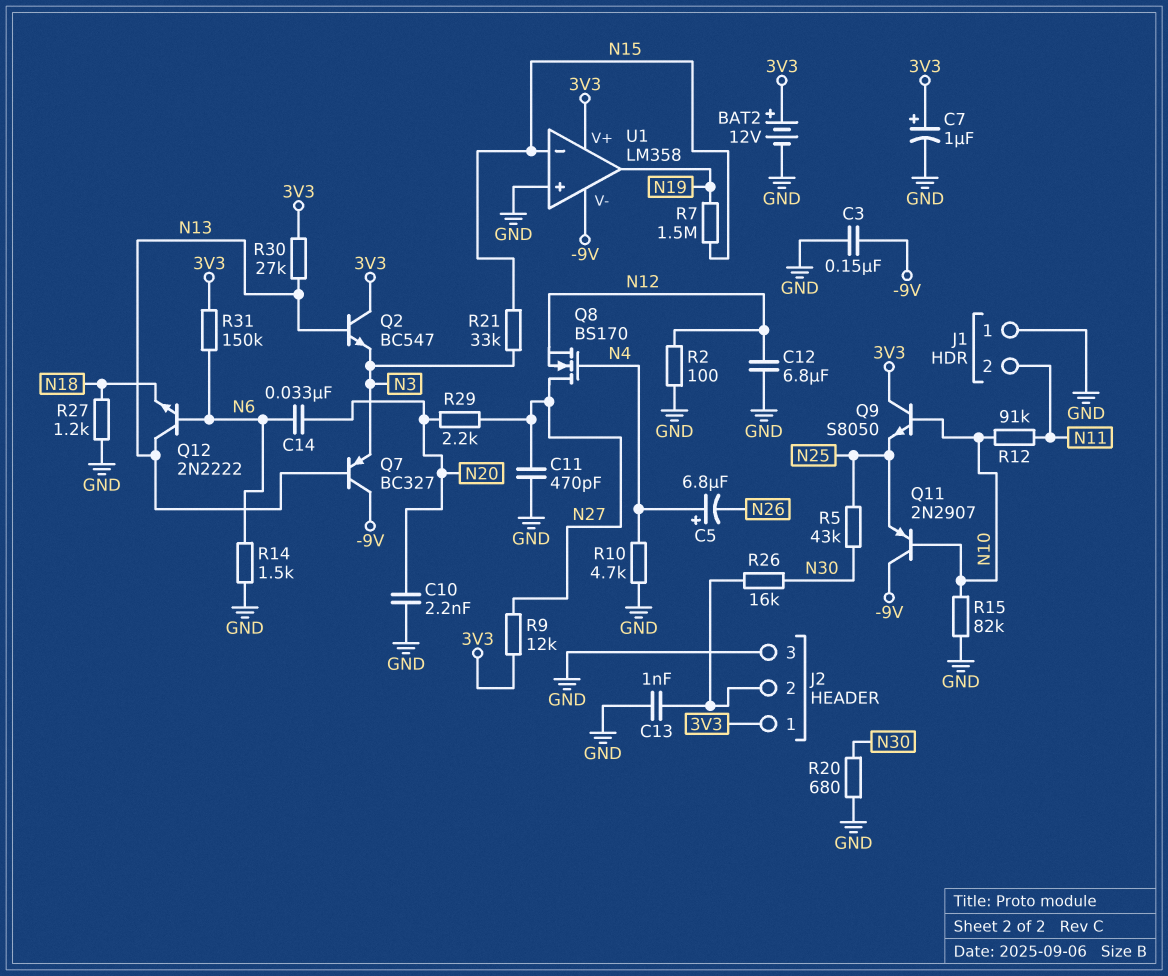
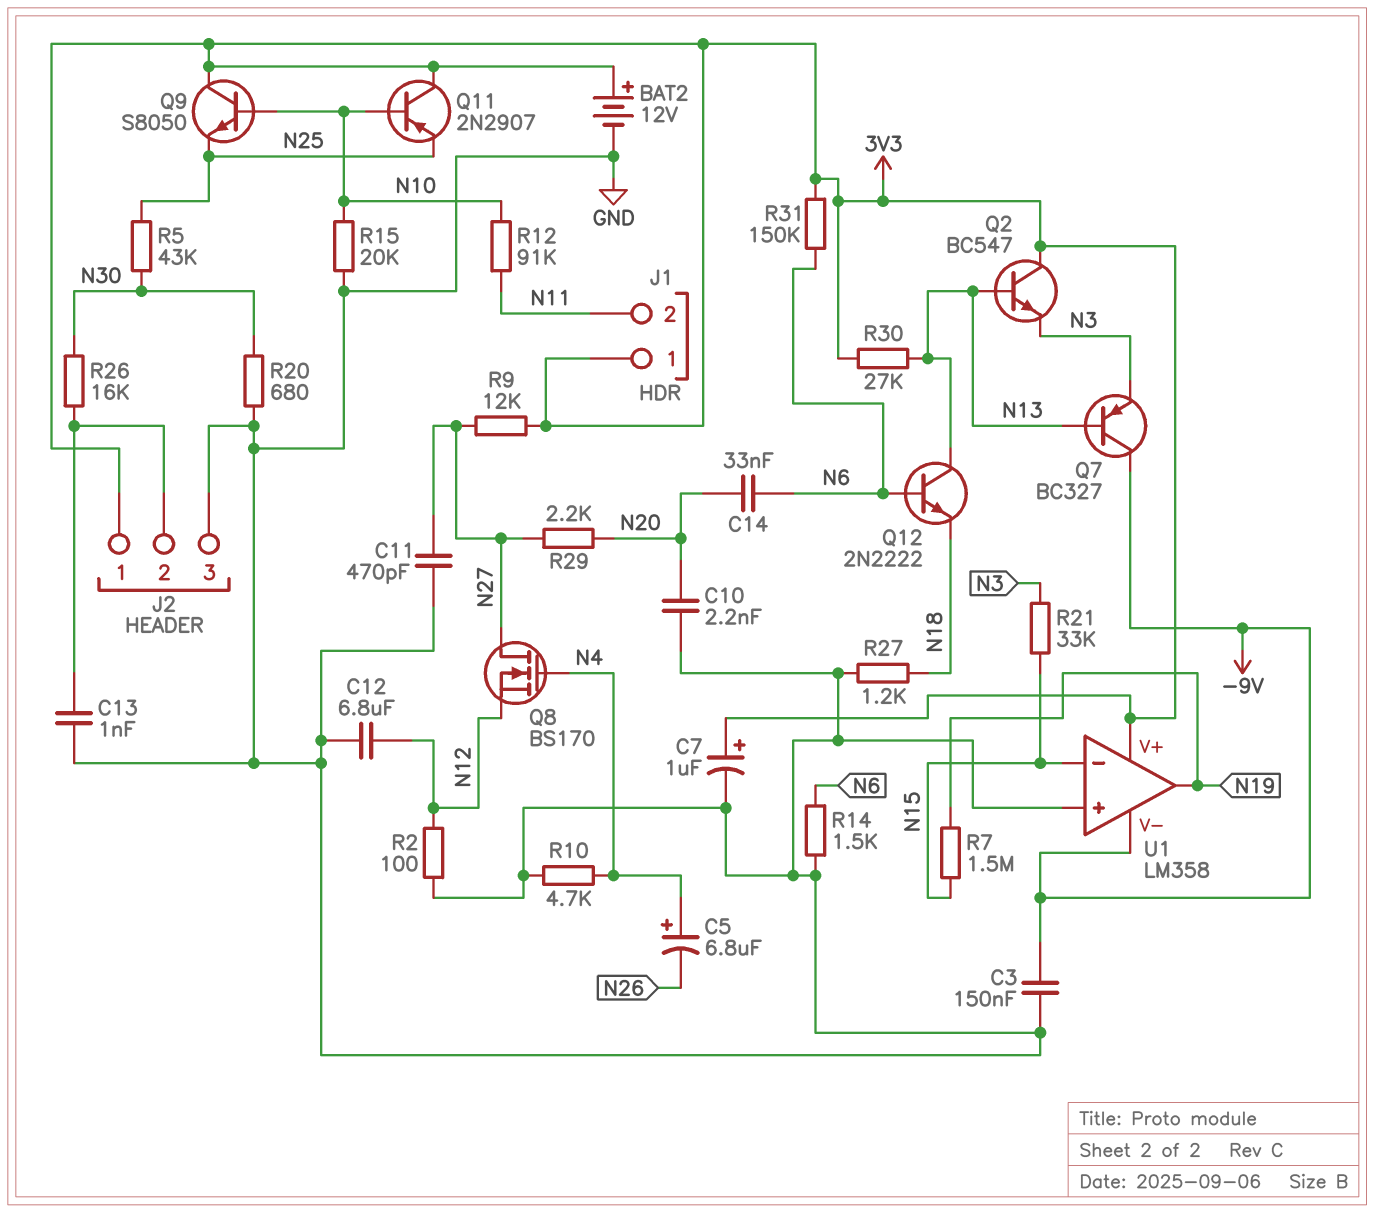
J1 pin 1: GND -> 3V3
Q11: PNP 2N2907 (B N10, C -9V, E N25) -> PNP 2N2907 (B N10, C 3V3, E N25)
R15: 82k (GND, N10) -> 20k (GND, N10)

